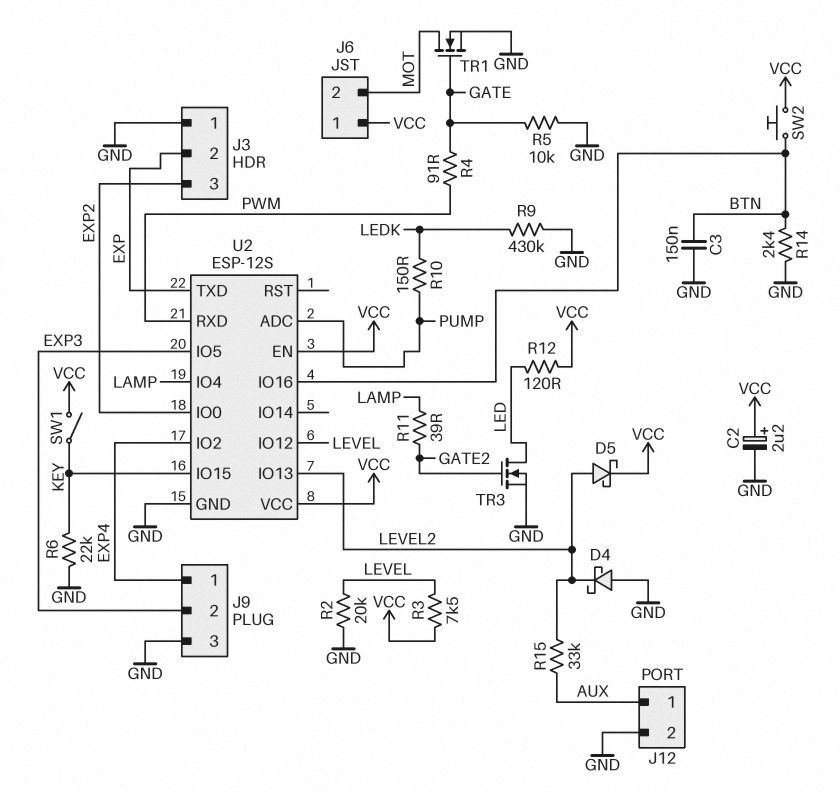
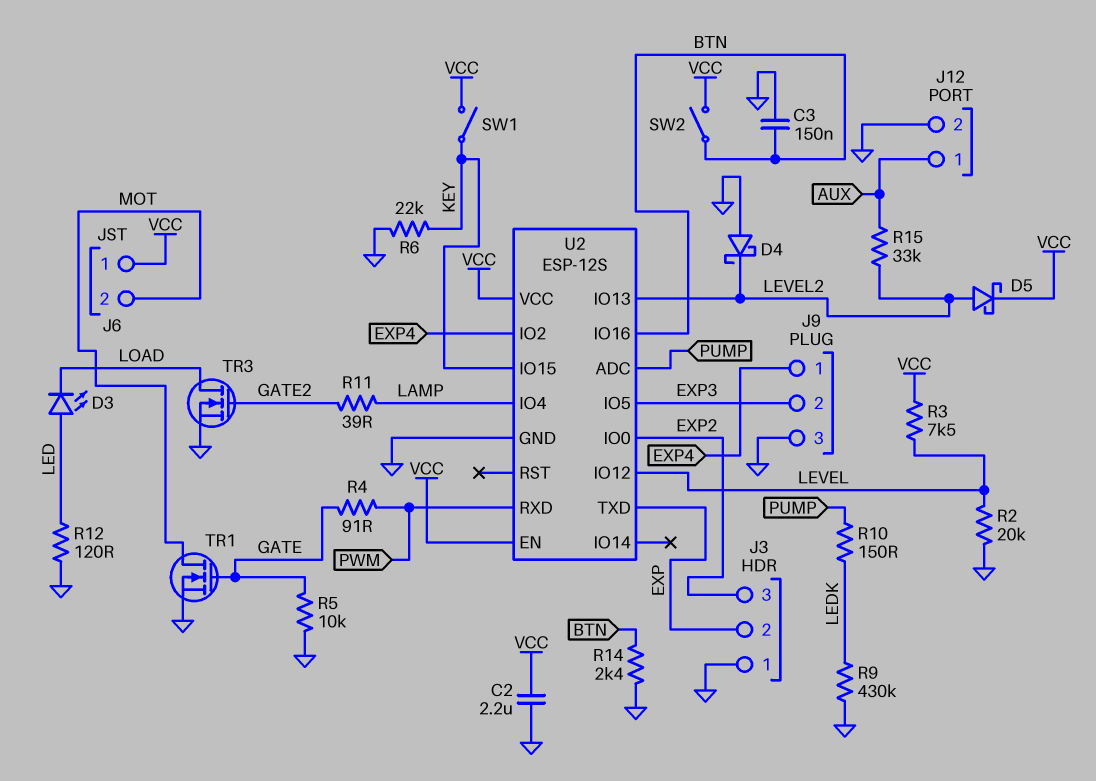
C2: 2.2uF (plus VCC, minus GND) -> 2.2uF (GND, VCC)
D3: none -> LED (A LED, K LOAD)
R12: 120 (LED, VCC) -> 120 (GND, LED)
SW2: button (BTN, VCC) -> switch (BTN, VCC)
TR3: NMOS (G GATE2, D LED, S GND) -> NMOS (G GATE2, D LOAD, S GND)

